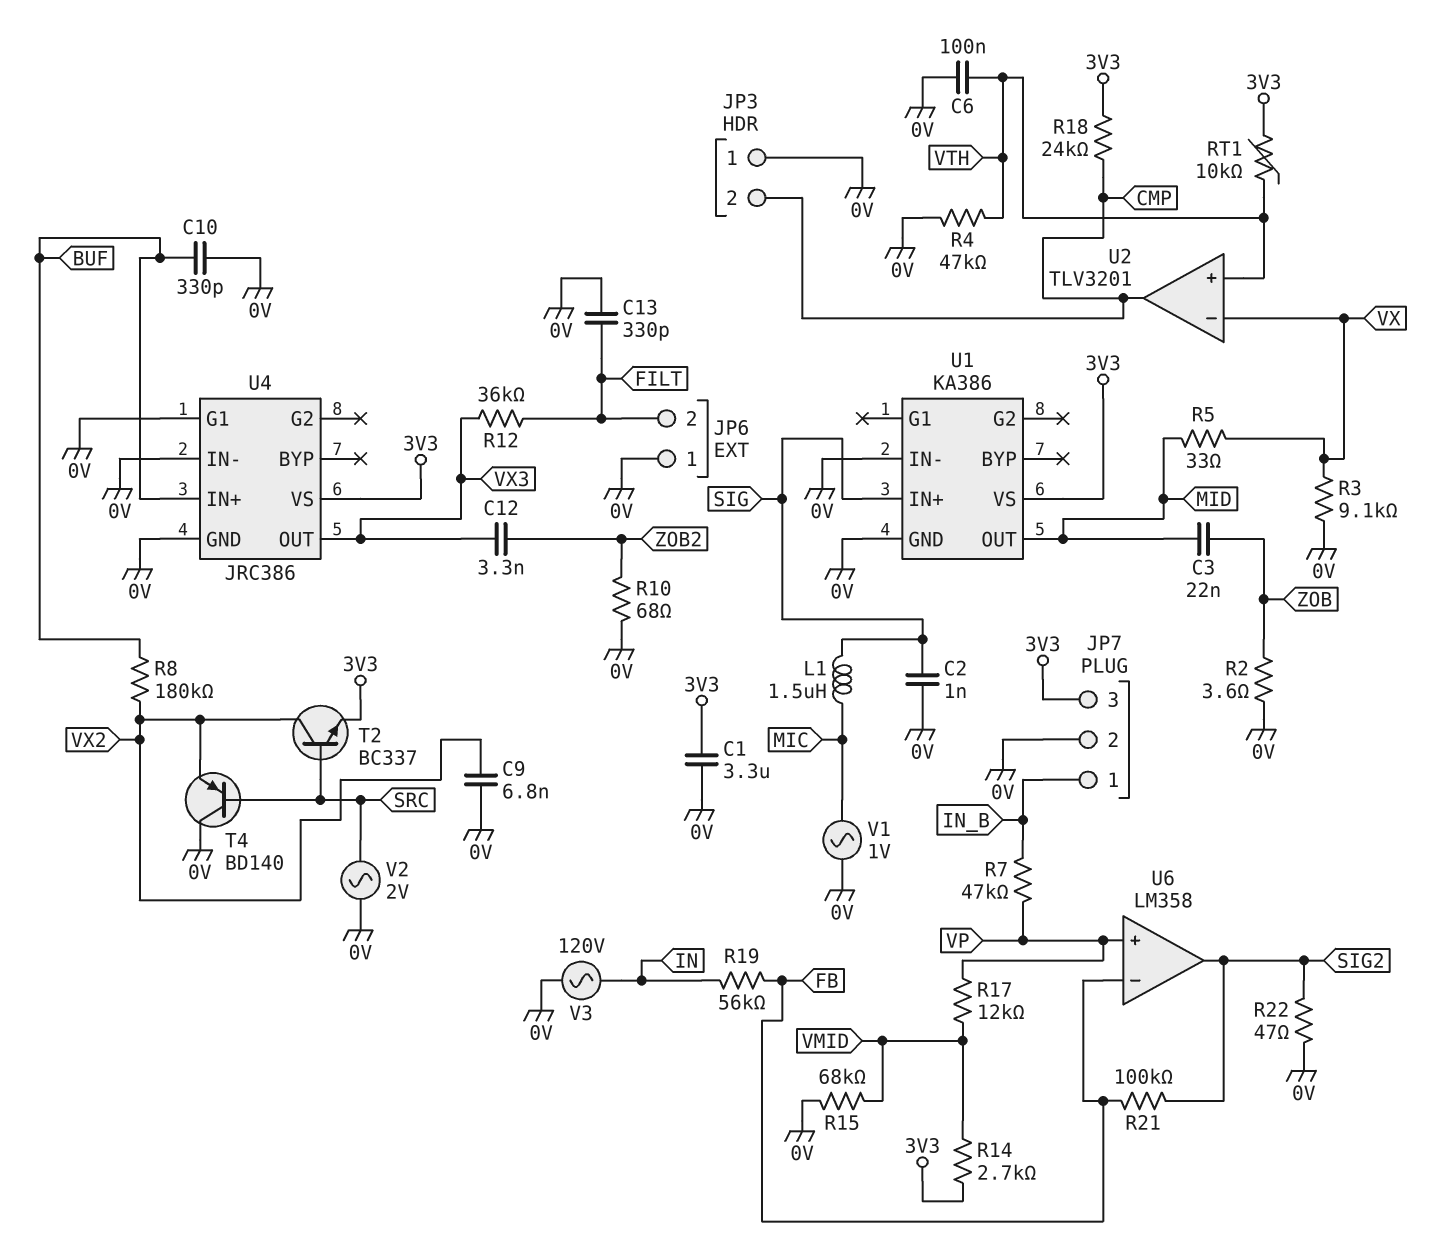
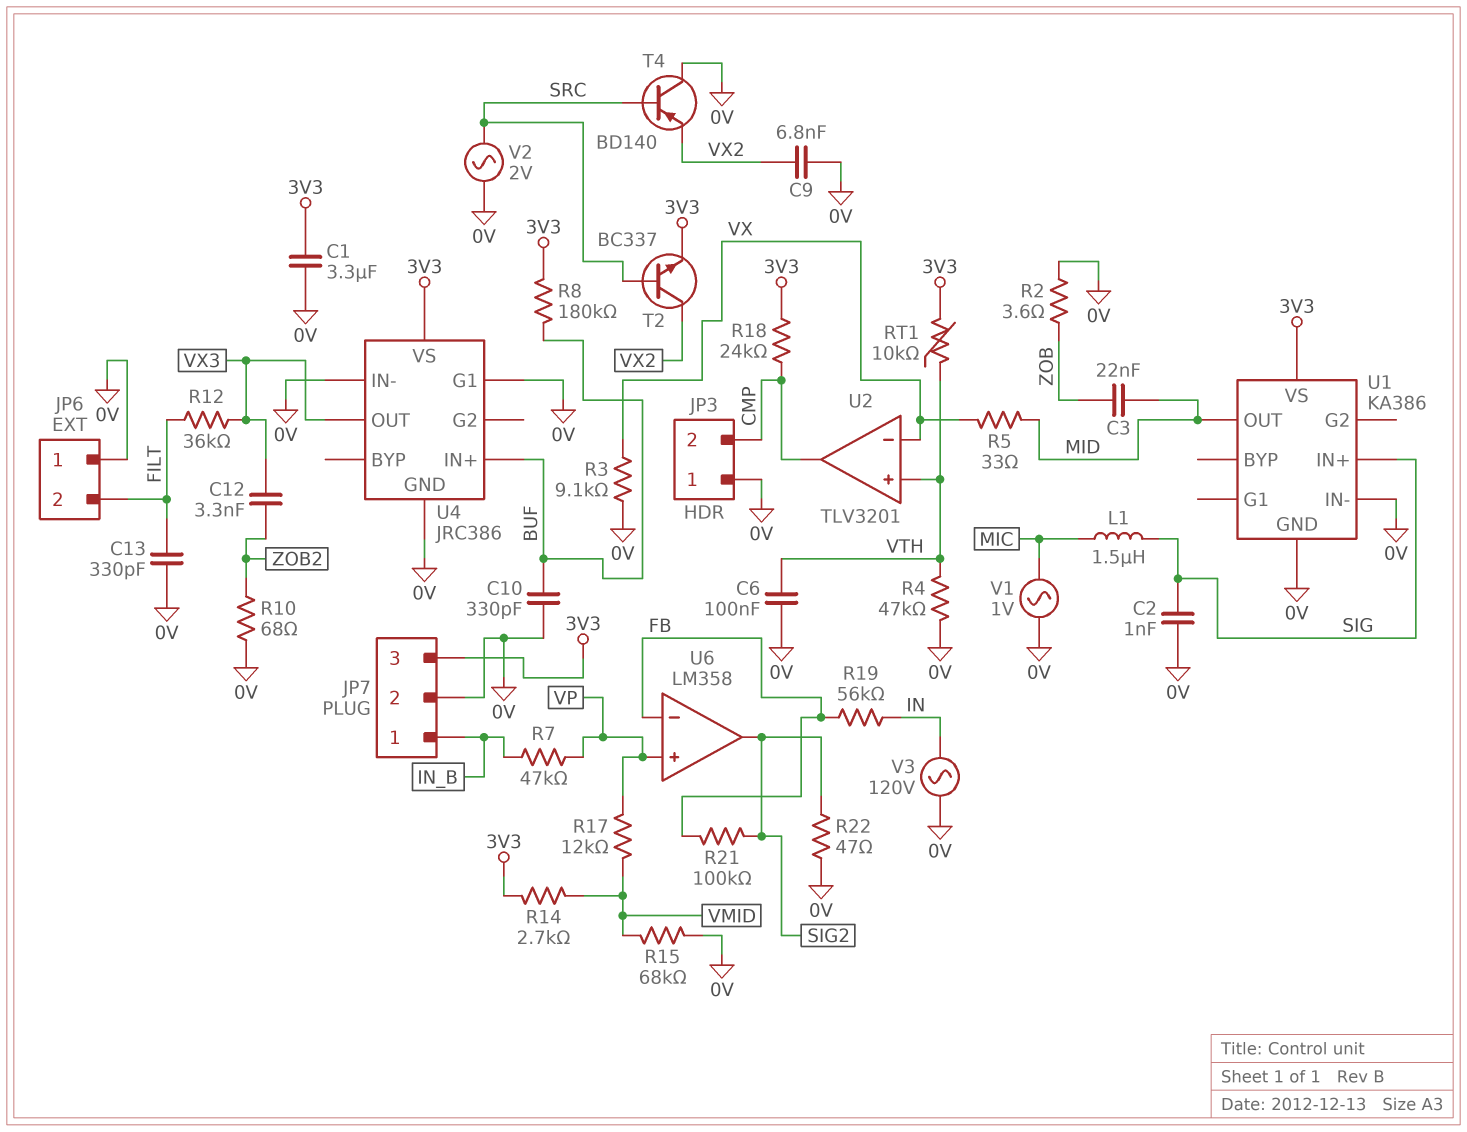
R8: 180k (BUF, VX2) -> 180k (3V3, BUF)

